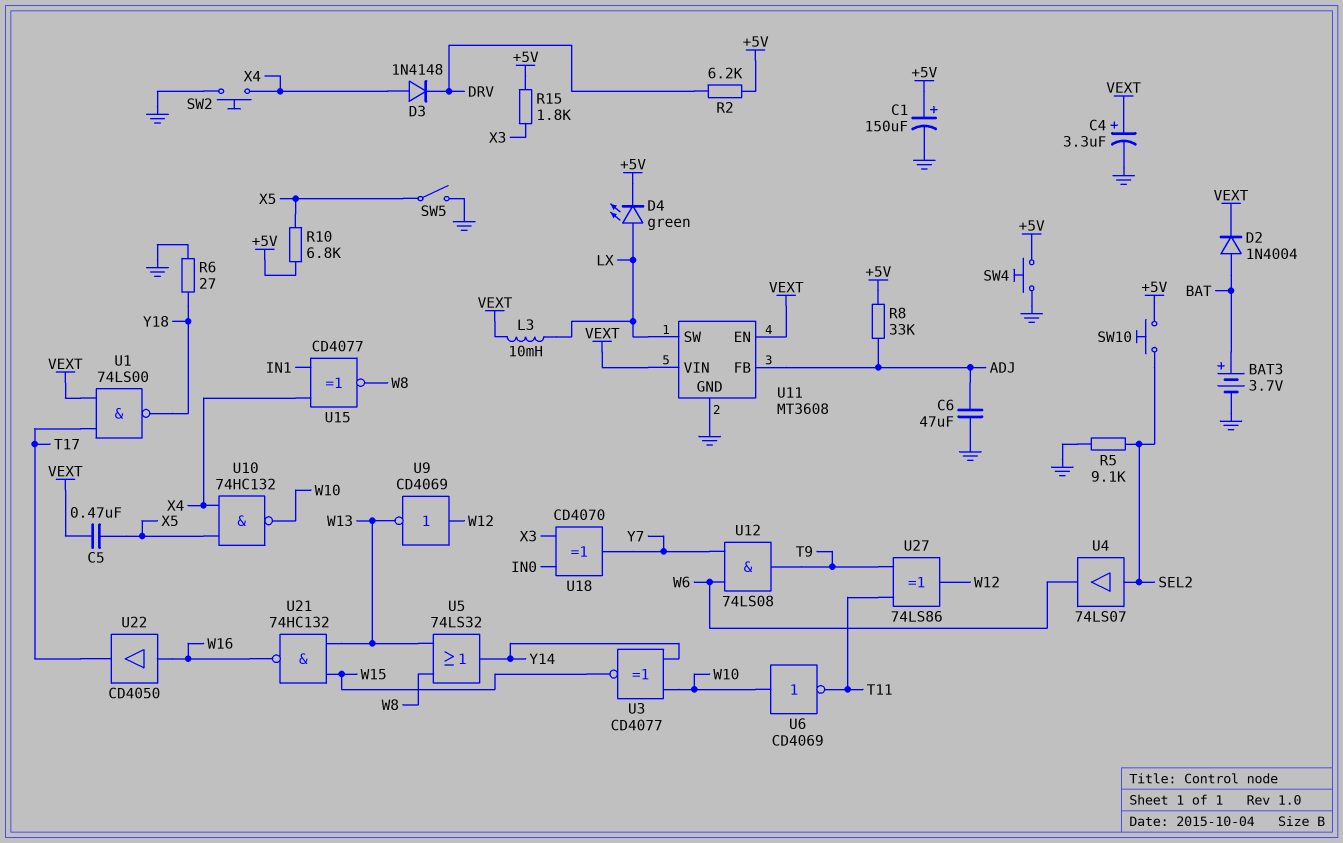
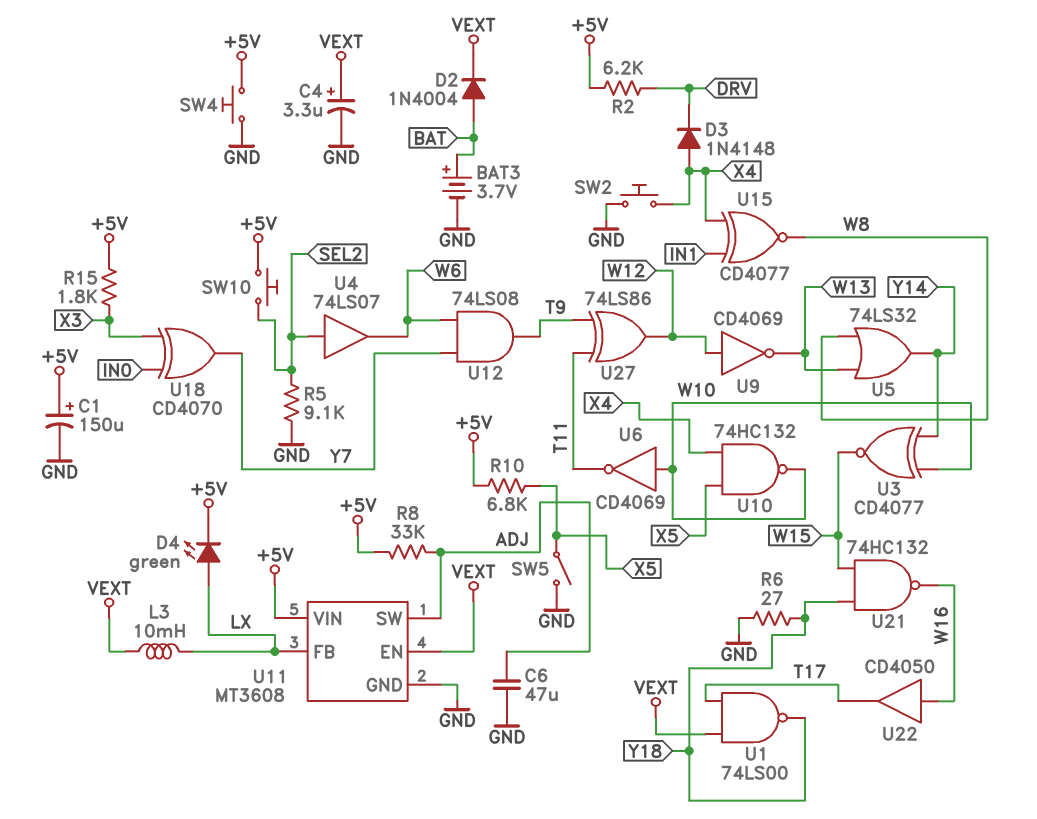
C5: 470nF (VEXT, X5) -> none
U11 pin FB: ADJ -> LX
U11 pin SW: LX -> ADJ
U11 pin VIN: VEXT -> +5V
U21: NAND 74HC132 (in W13, in W15, out W16) -> NAND 74HC132 (in W15, in Y18, out W16)

